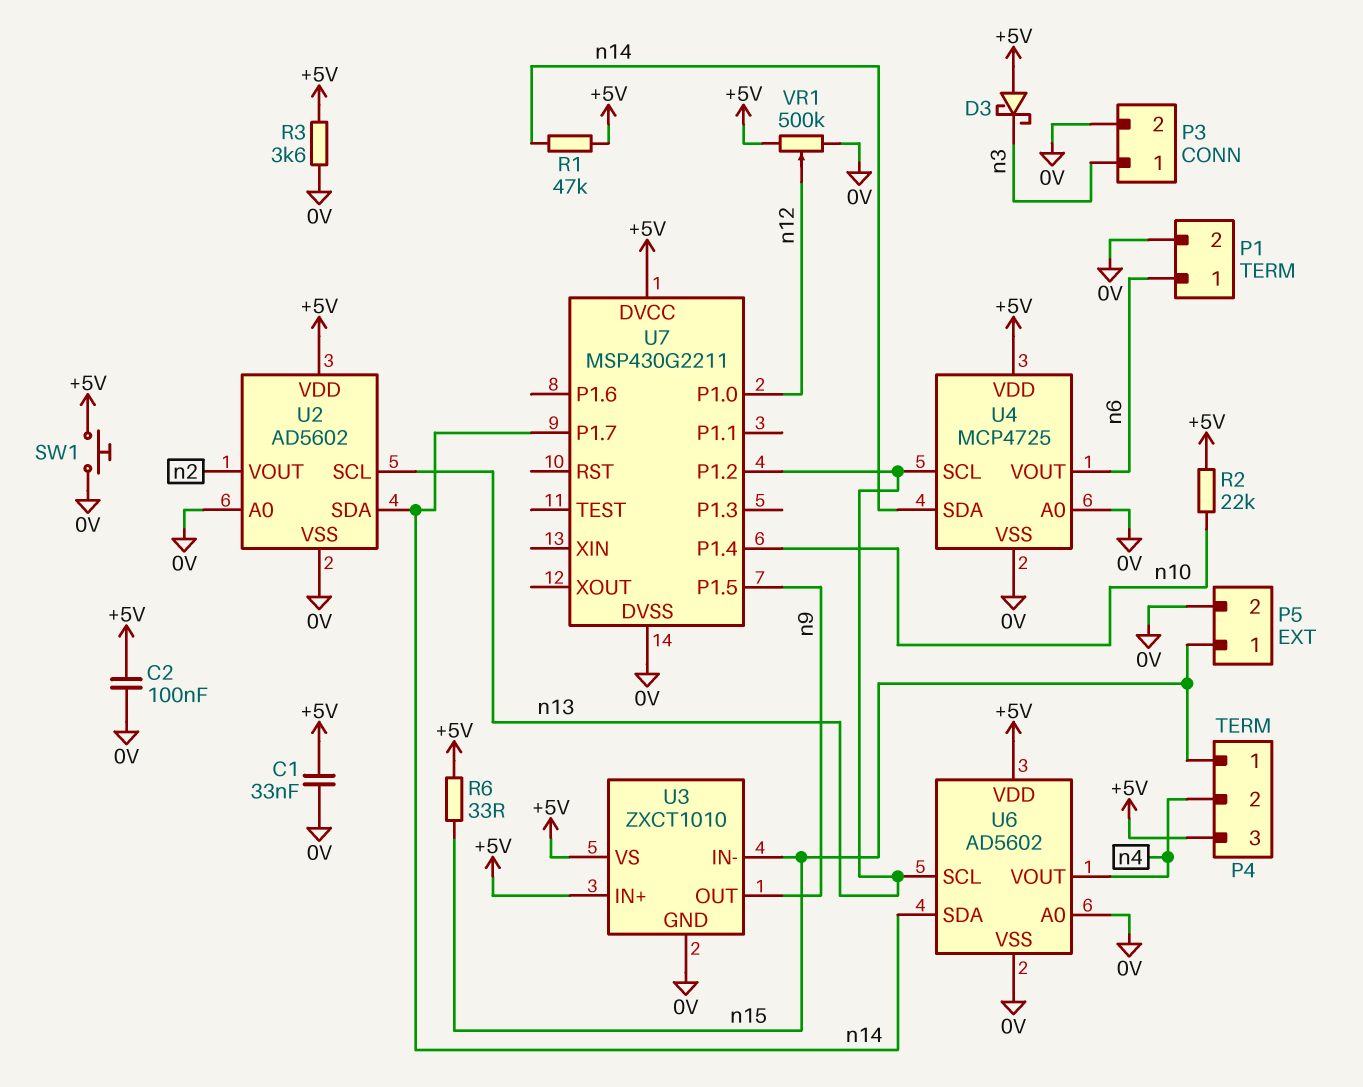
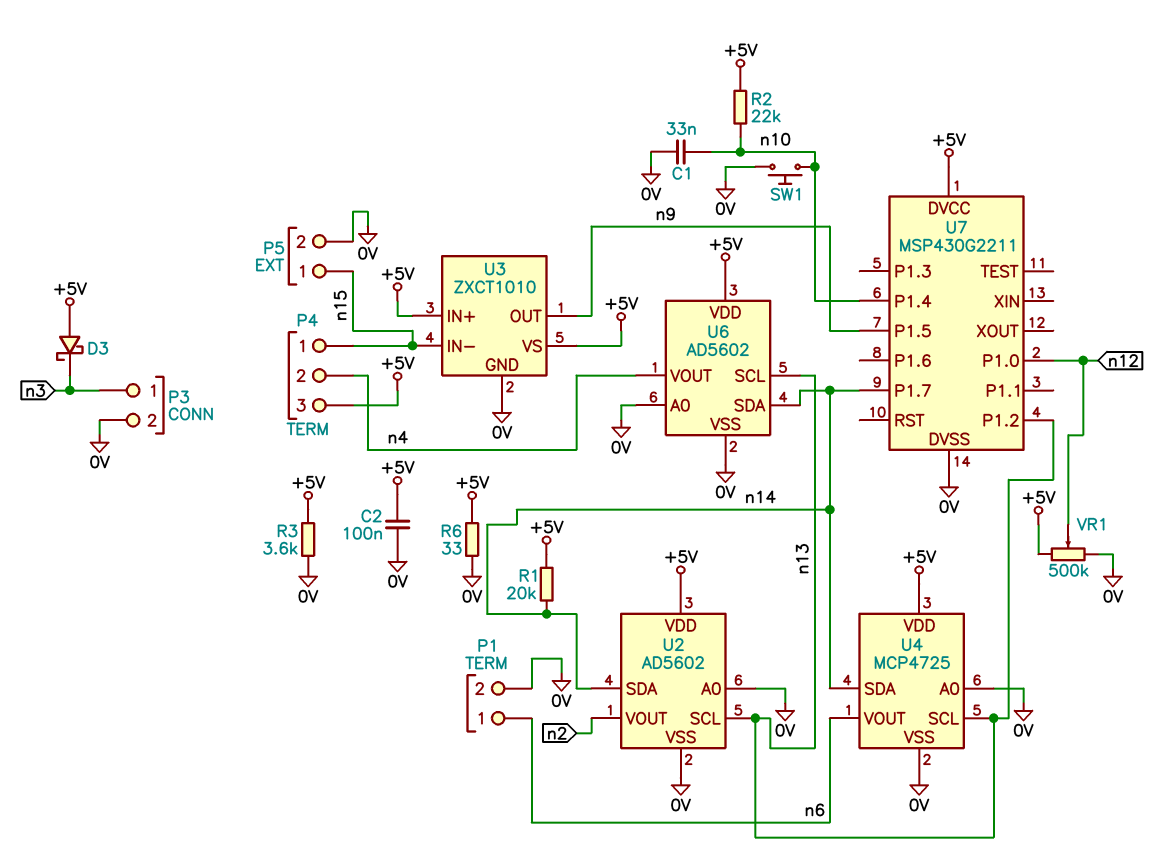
C1: 33nF (+5V, 0V) -> 33nF (0V, n10)
R1: 47k (+5V, n14) -> 20k (+5V, n14)
R6: 33 (+5V, n15) -> 33 (+5V, 0V)
SW1: button (+5V, 0V) -> button (0V, n10)

